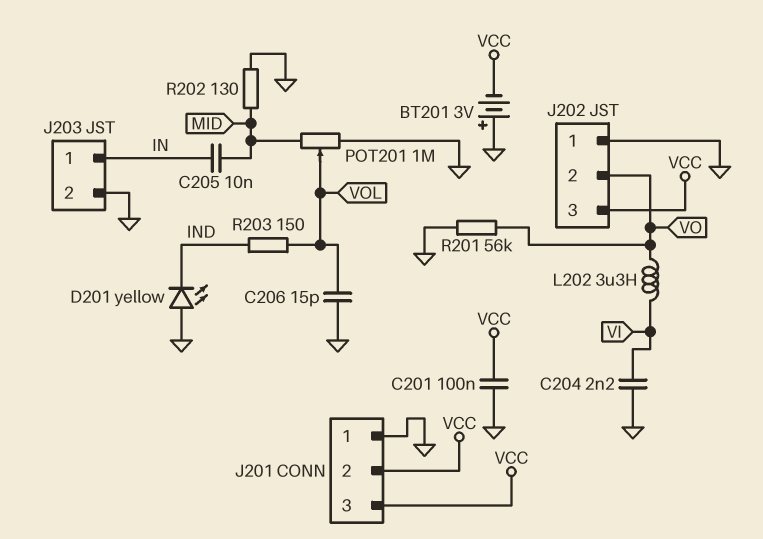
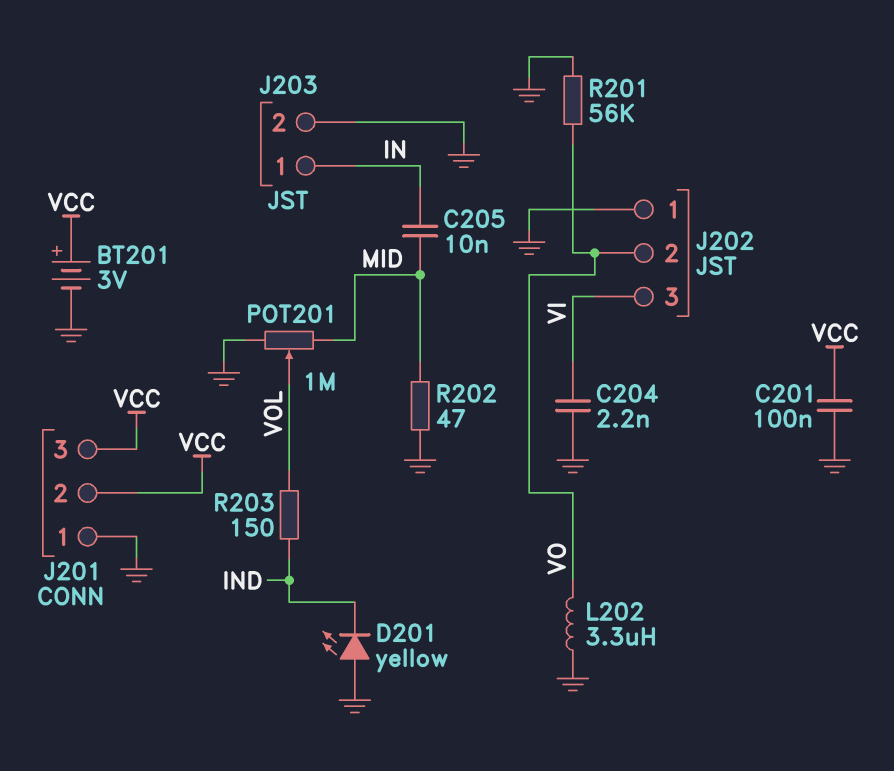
BT201: 3V (plus GND, minus VCC) -> 3V (plus VCC, minus GND)
C206: 15pF (GND, VOL) -> none
J202 pin 3: VCC -> VI
L202: 3.3uH (VI, VO) -> 3.3uH (GND, VO)
R202: 130 (GND, MID) -> 47 (GND, MID)

